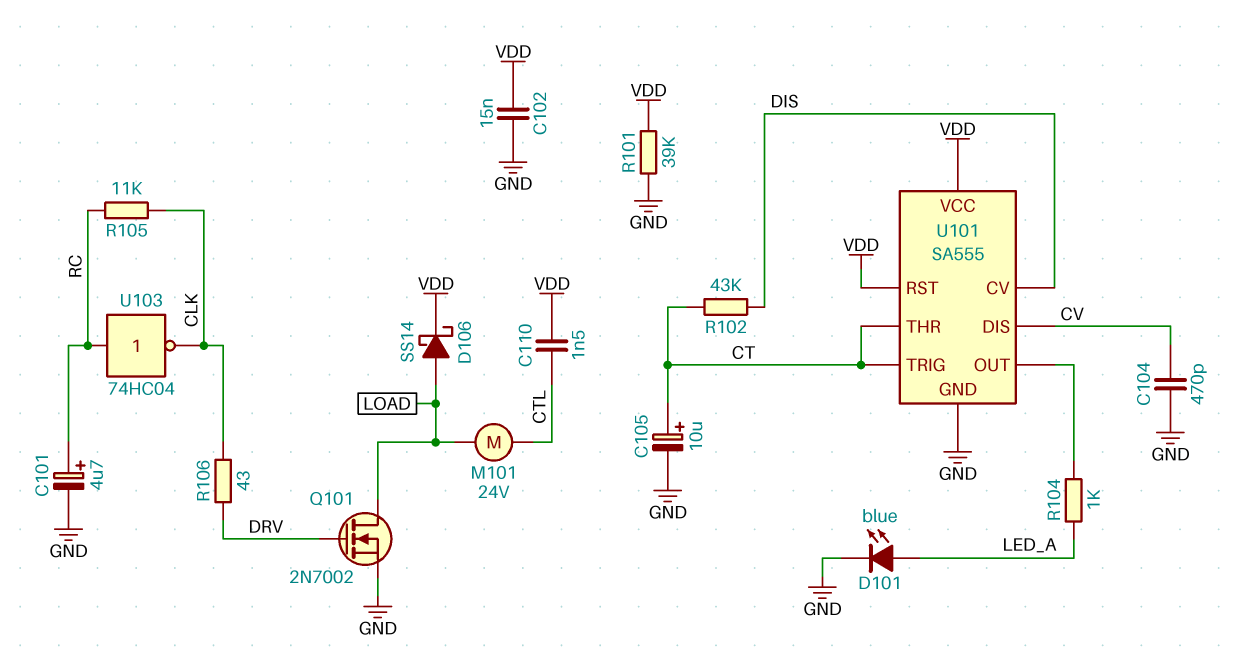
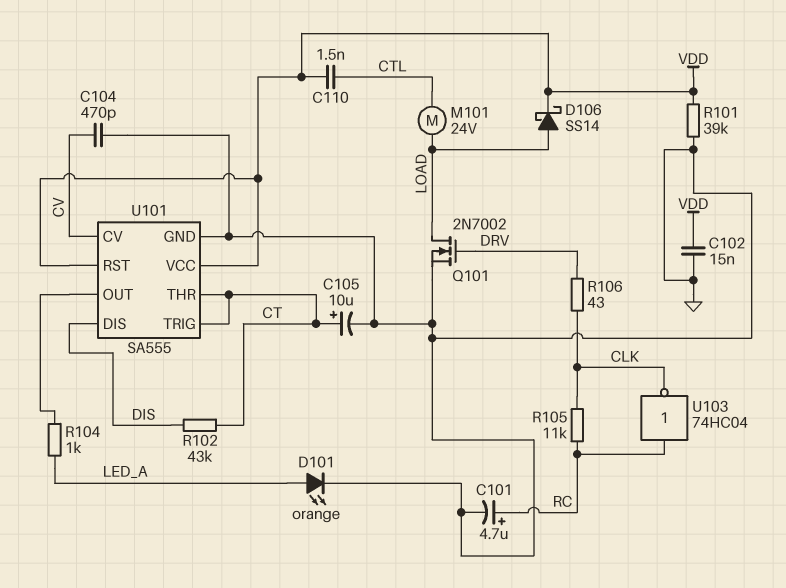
D101: LED blue (A LED_A, K GND) -> LED orange (A LED_A, K GND)
U101 pin CV: DIS -> CV
U101 pin DIS: CV -> DIS

